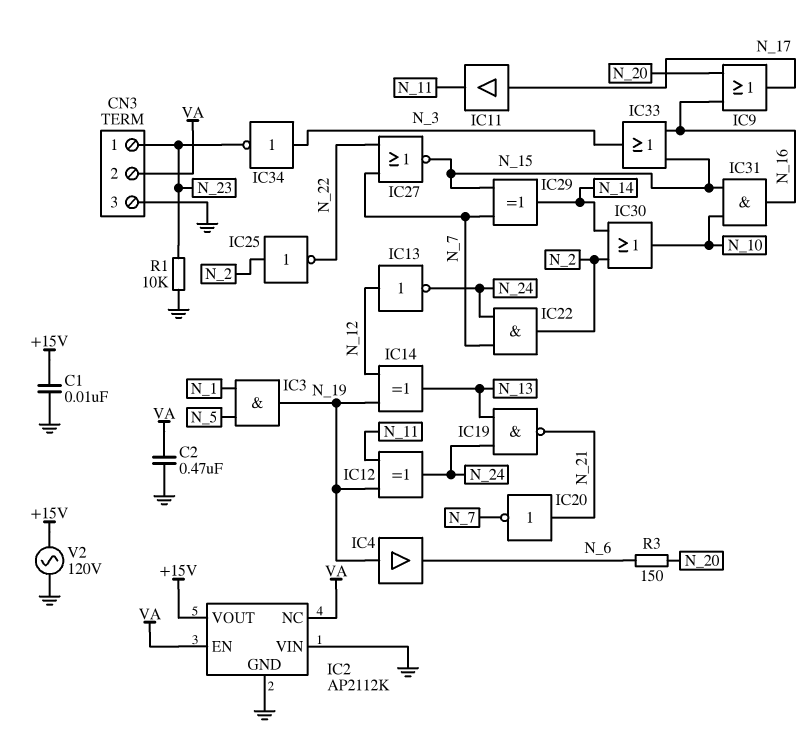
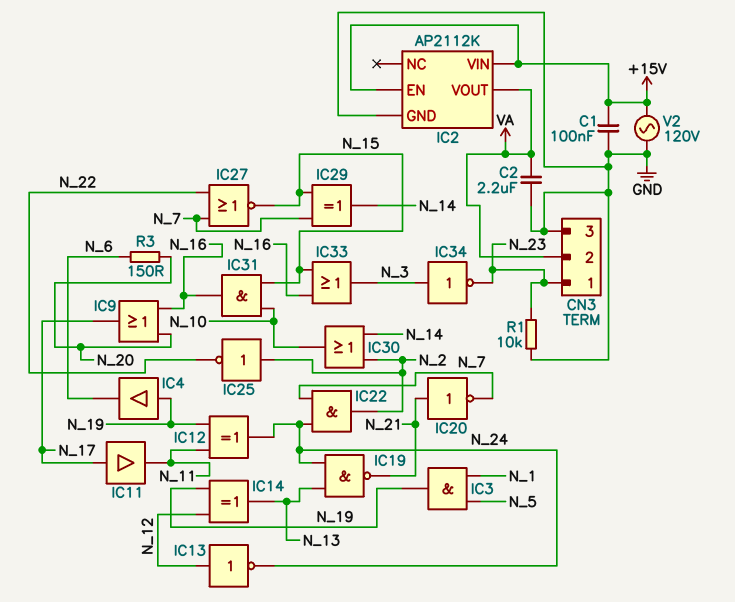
C1: 10nF (+15V, GND) -> 100nF (+15V, GND)
C2: 470nF (GND, VA) -> 2.2uF (GND, VA)
IC2 pin EN: VA -> +15V
IC2 pin NC: VA -> none
IC2 pin VIN: GND -> +15V
IC2 pin VOUT: +15V -> VA

